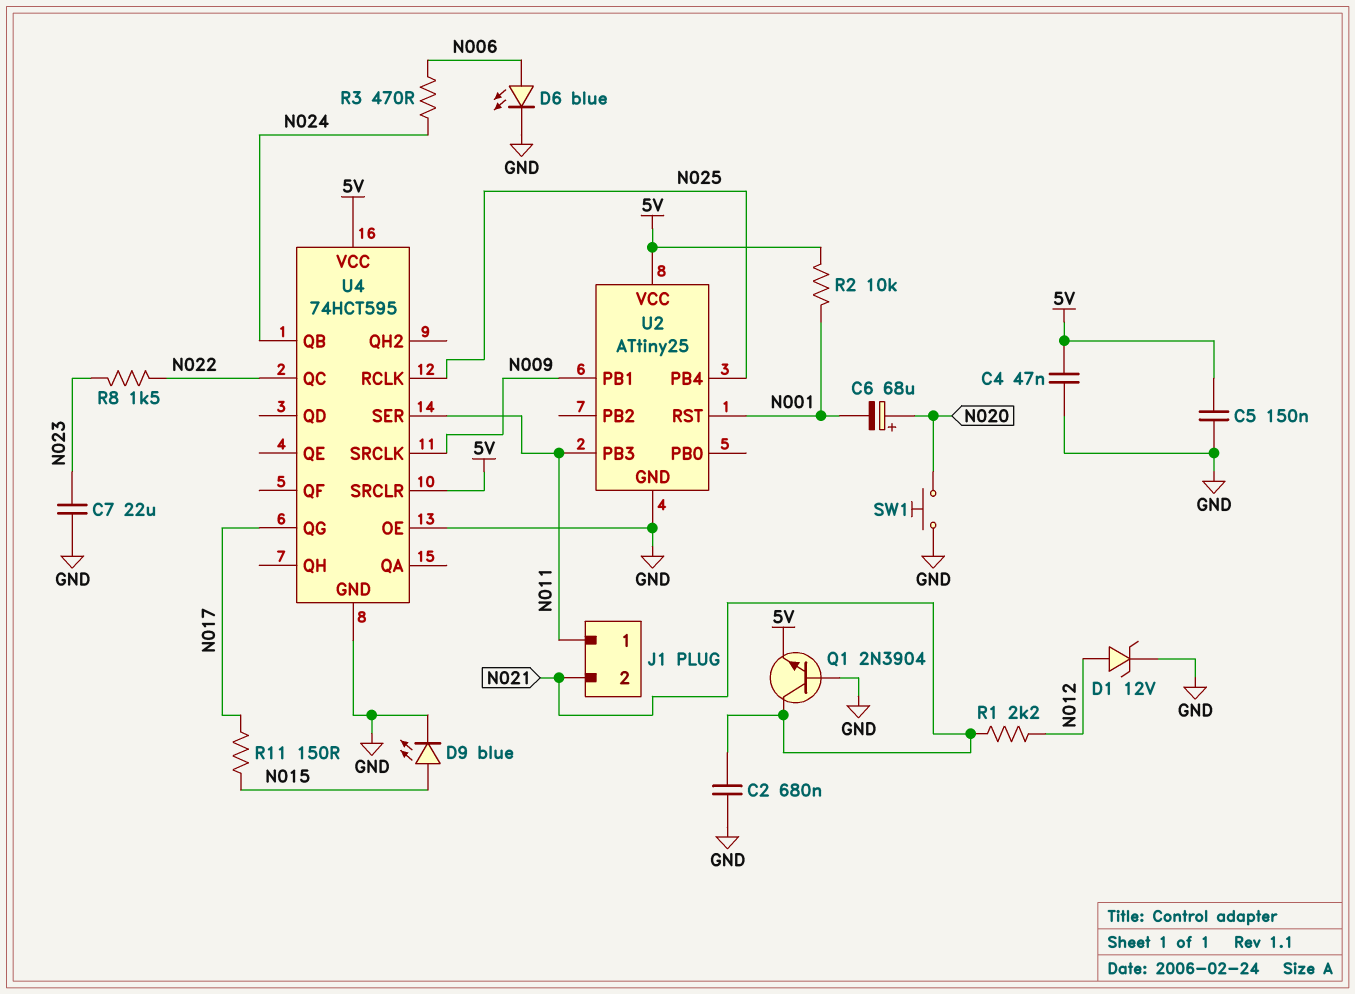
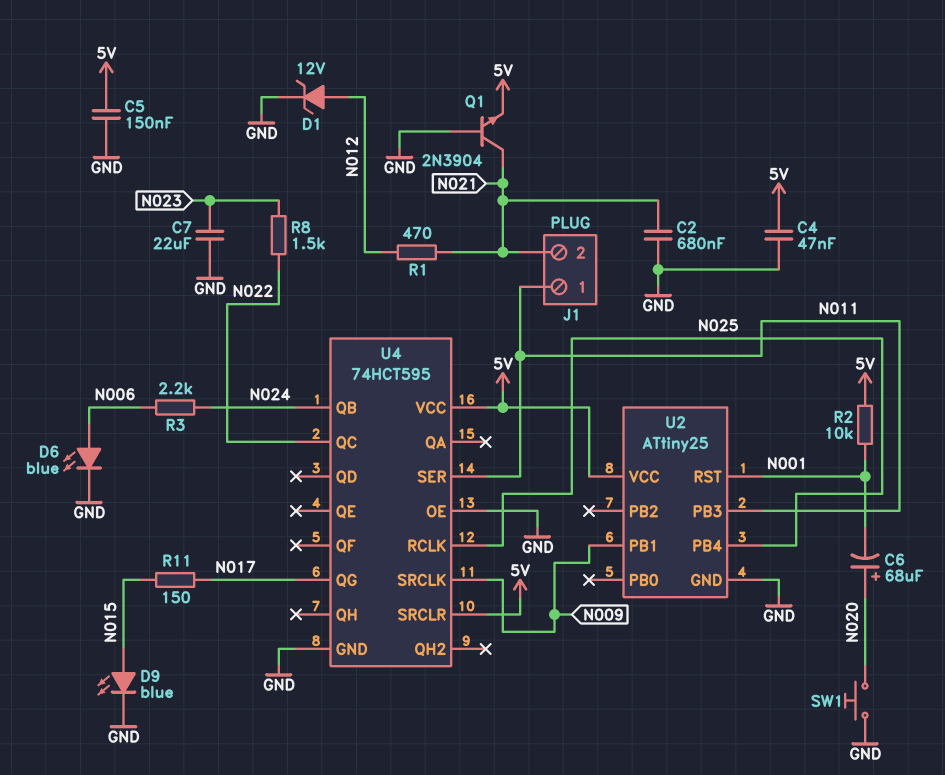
R1: 2.2k (N012, N021) -> 470 (N012, N021)
R3: 470 (N006, N024) -> 2.2k (N006, N024)

